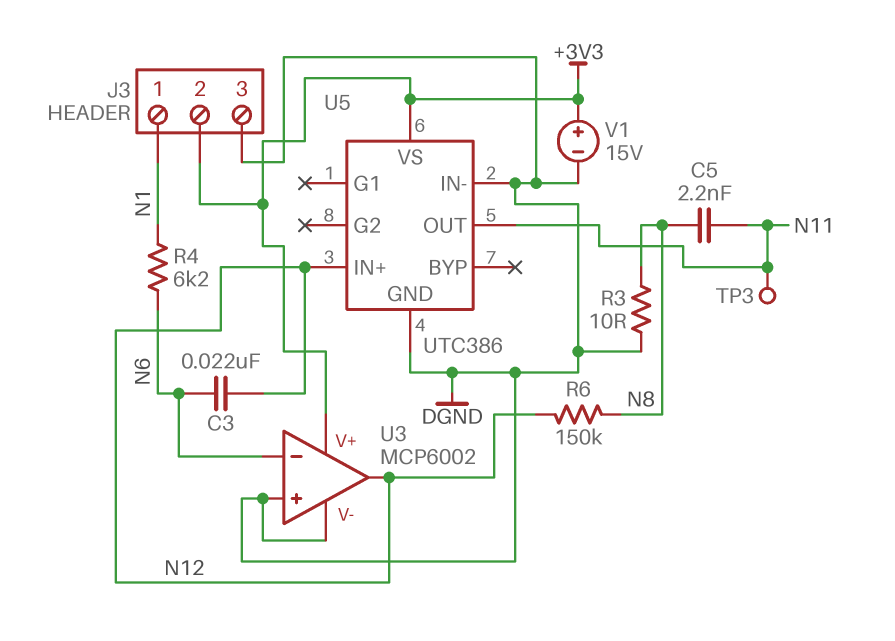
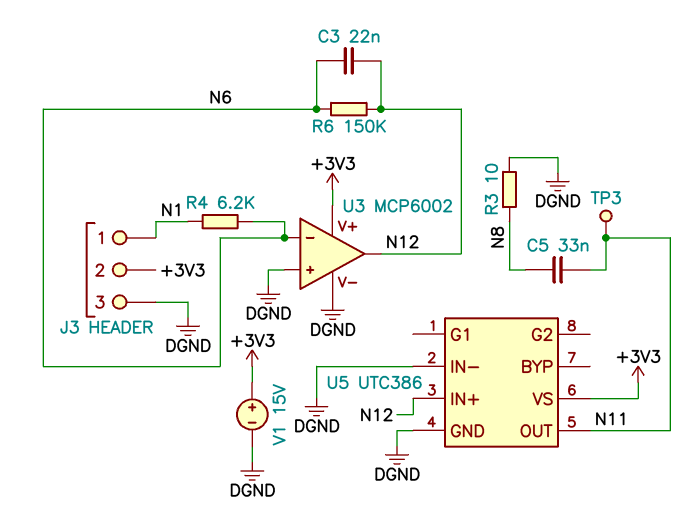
C5: 2.2nF (N8, N11) -> 33nF (N8, N11)
R6: 150k (N8, N12) -> 150k (N6, N12)

